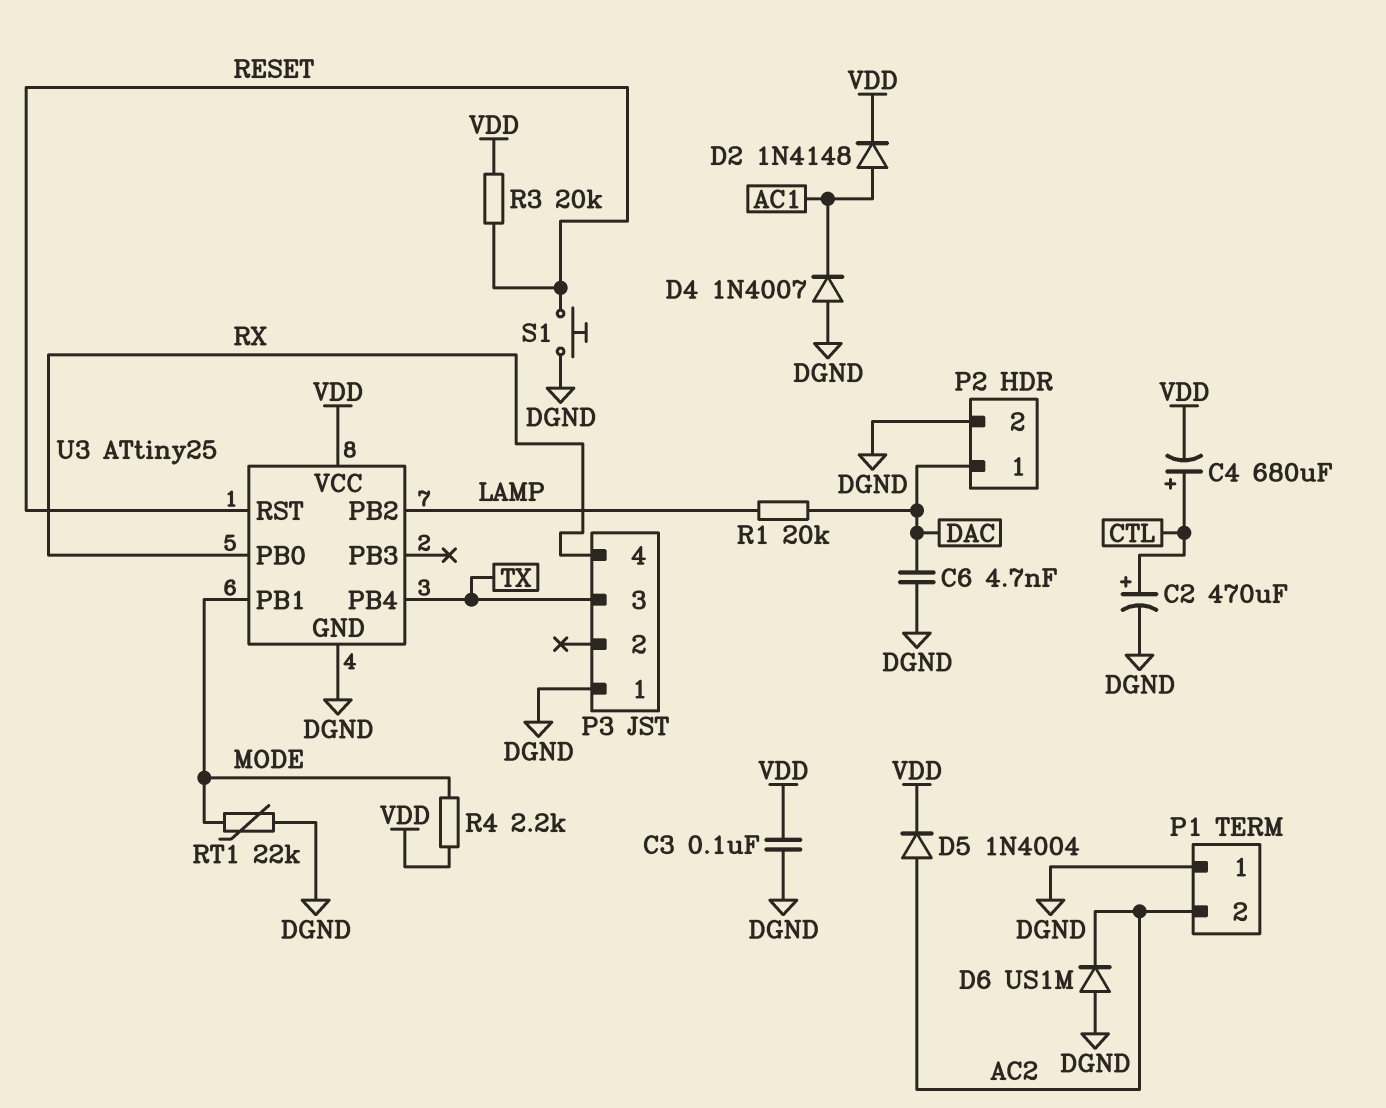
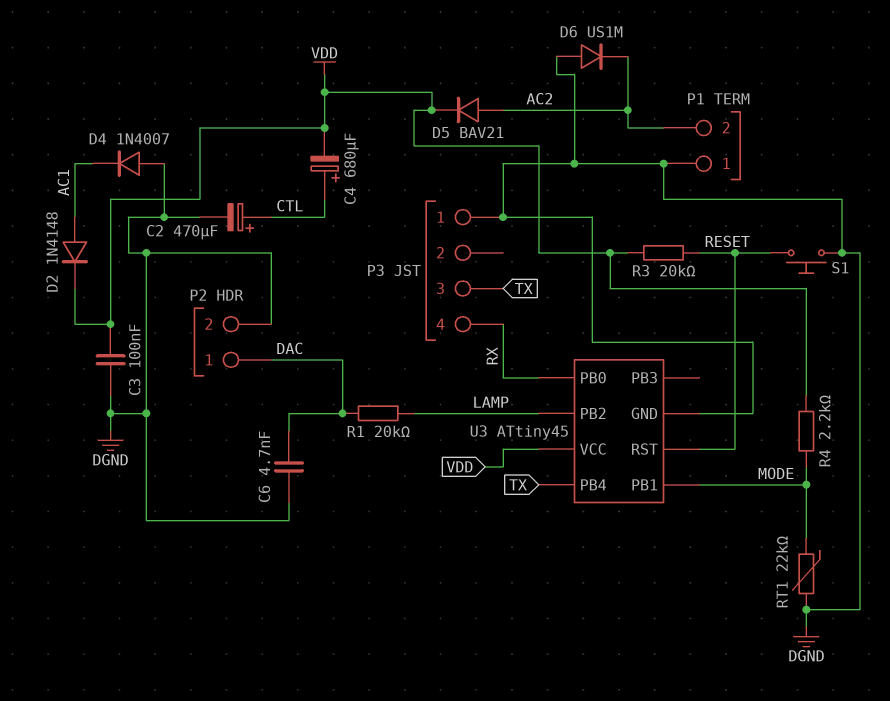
D5: diode 1N4004 (A AC2, K VDD) -> diode BAV21 (A AC2, K VDD)
U3: ATtiny25 -> ATtiny45

